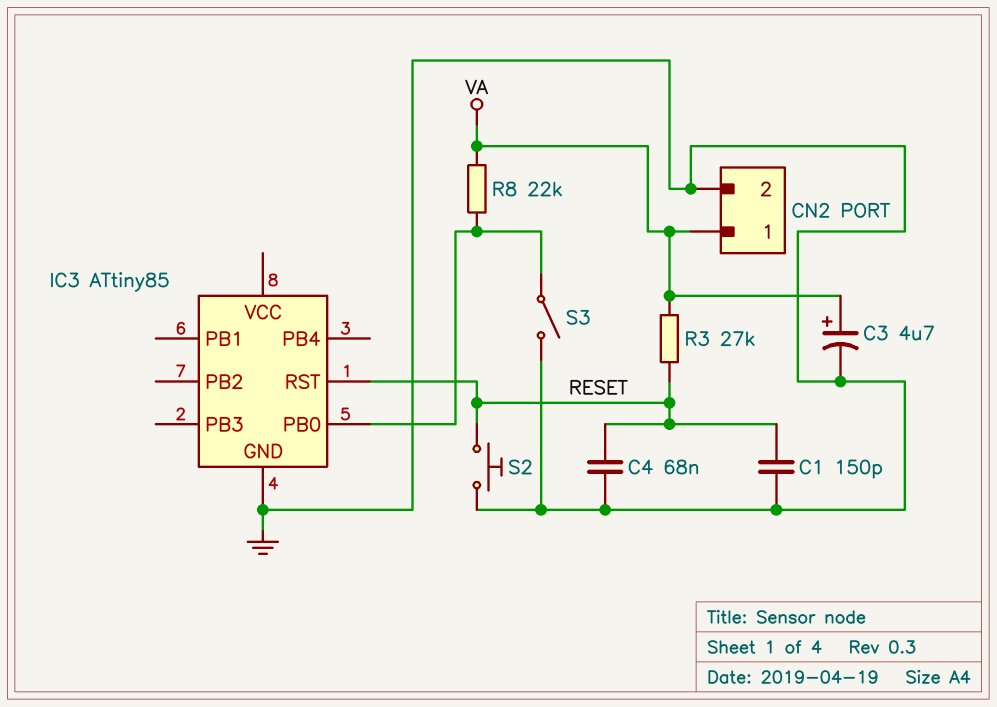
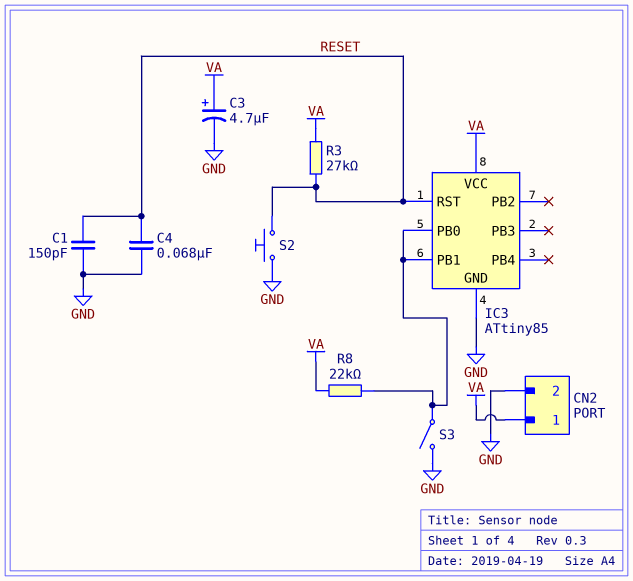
IC3 pin PB1: none -> IC3/PB0
IC3 pin VCC: none -> VA

